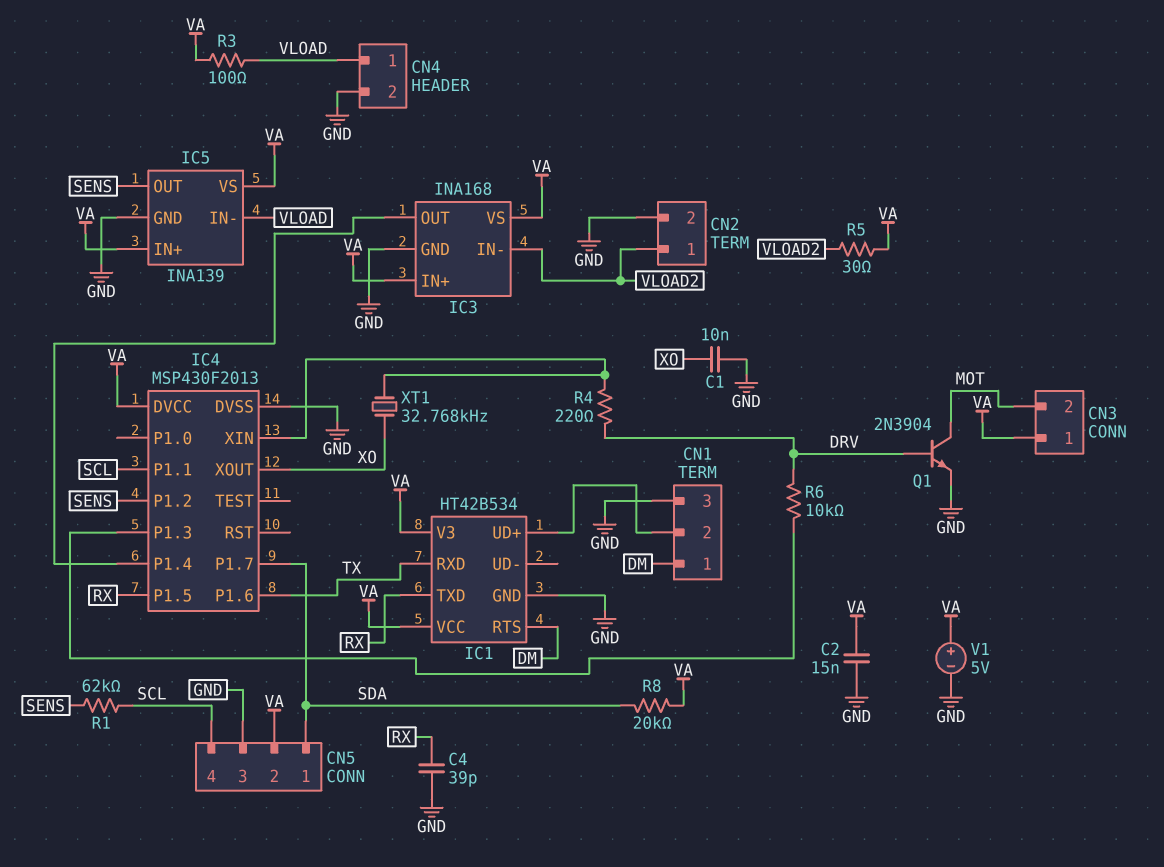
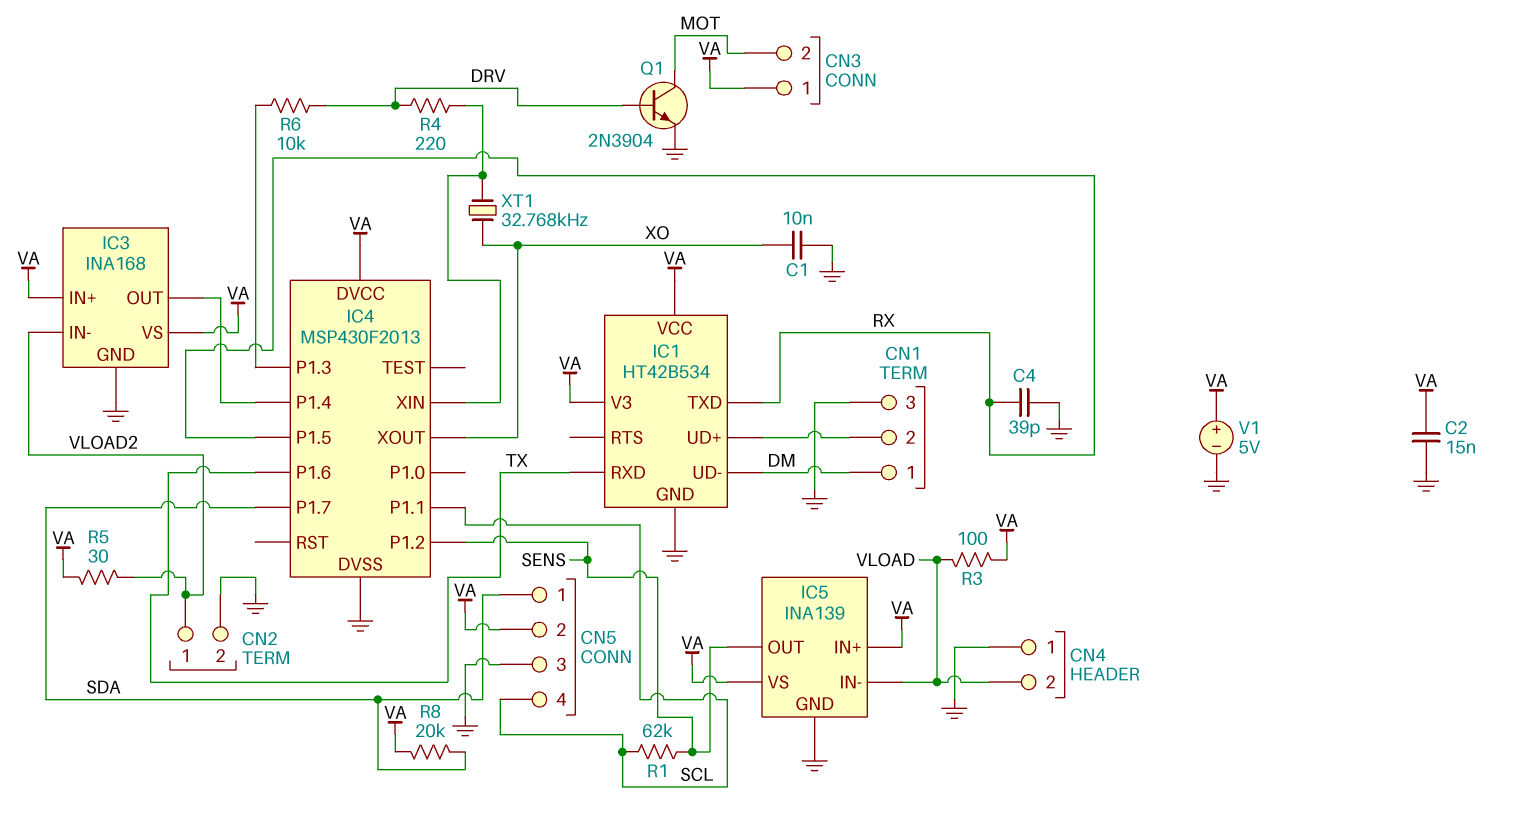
CN4 pin 1: VLOAD -> GND
CN4 pin 2: GND -> VLOAD
IC1 pin RTS: DM -> none
IC1 pin UD-: none -> DM

